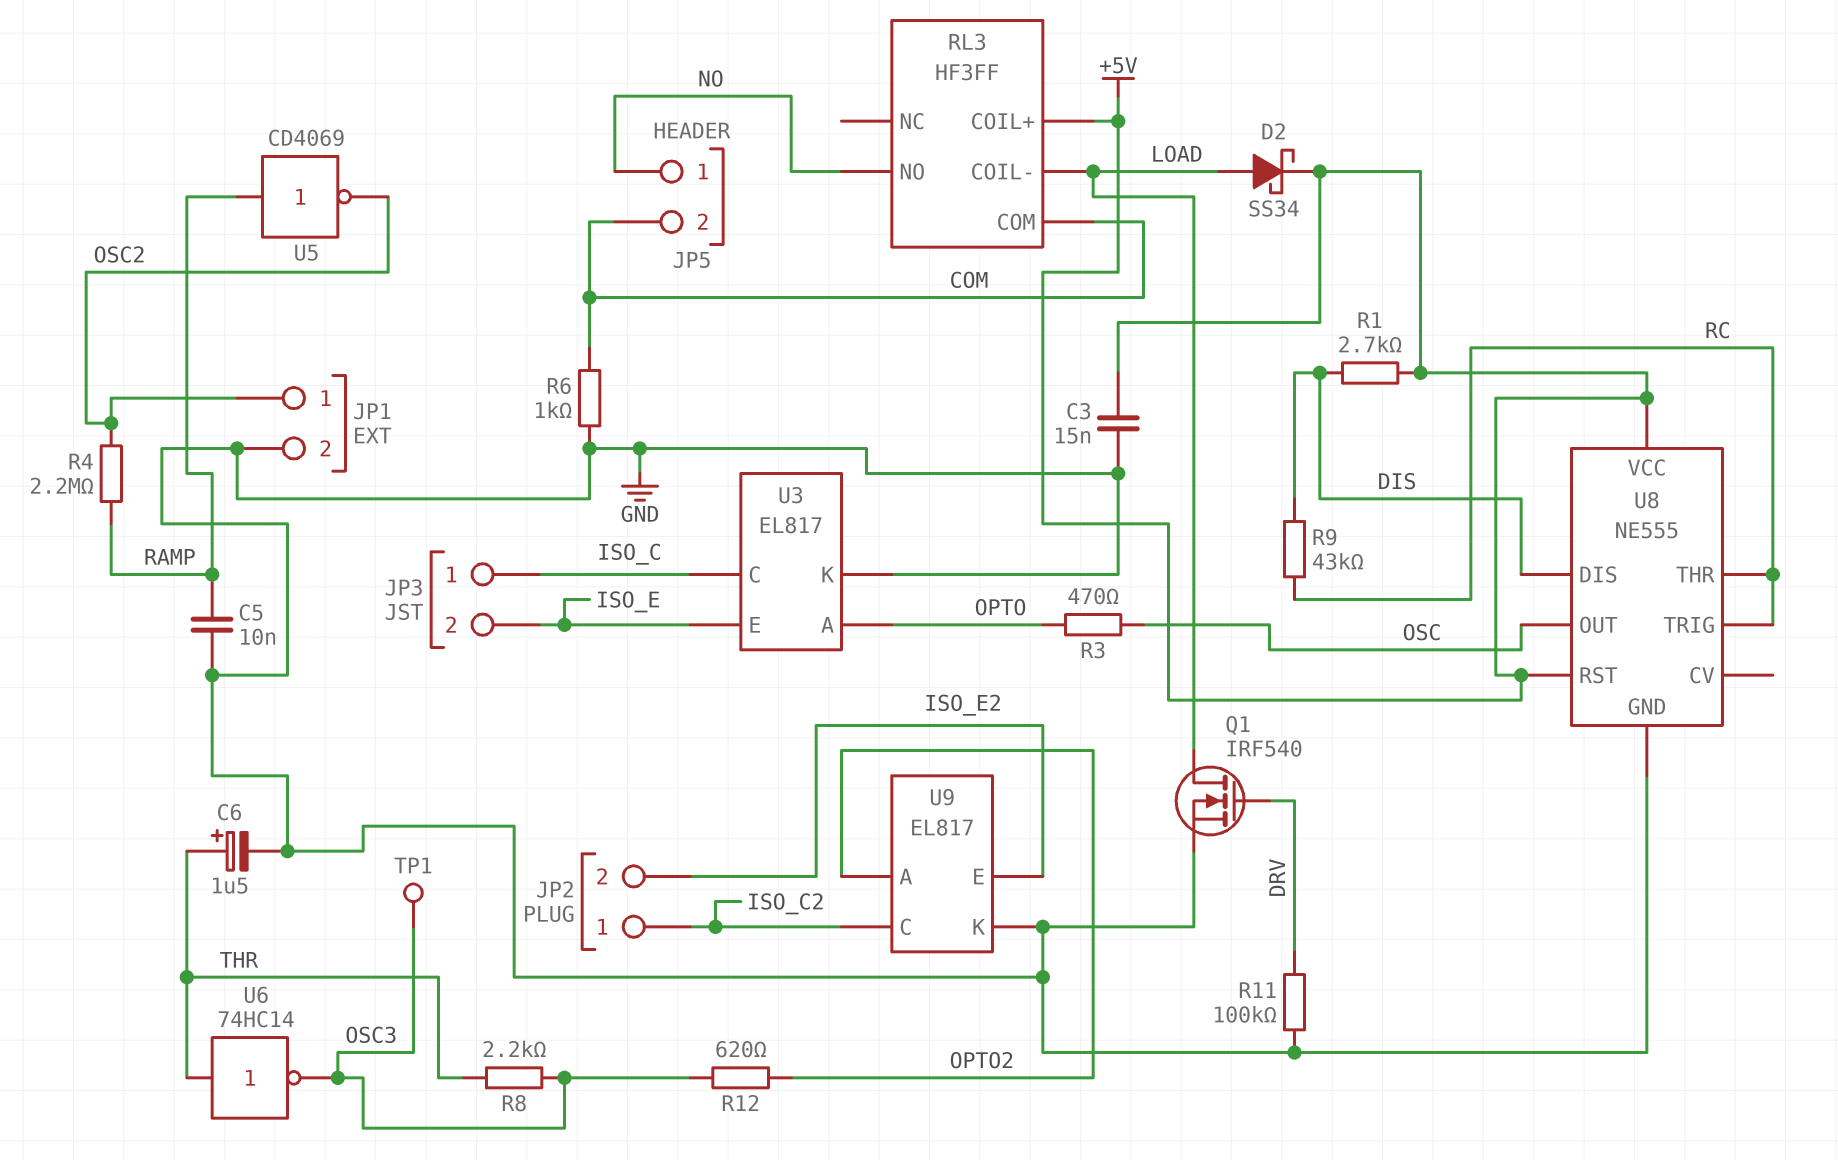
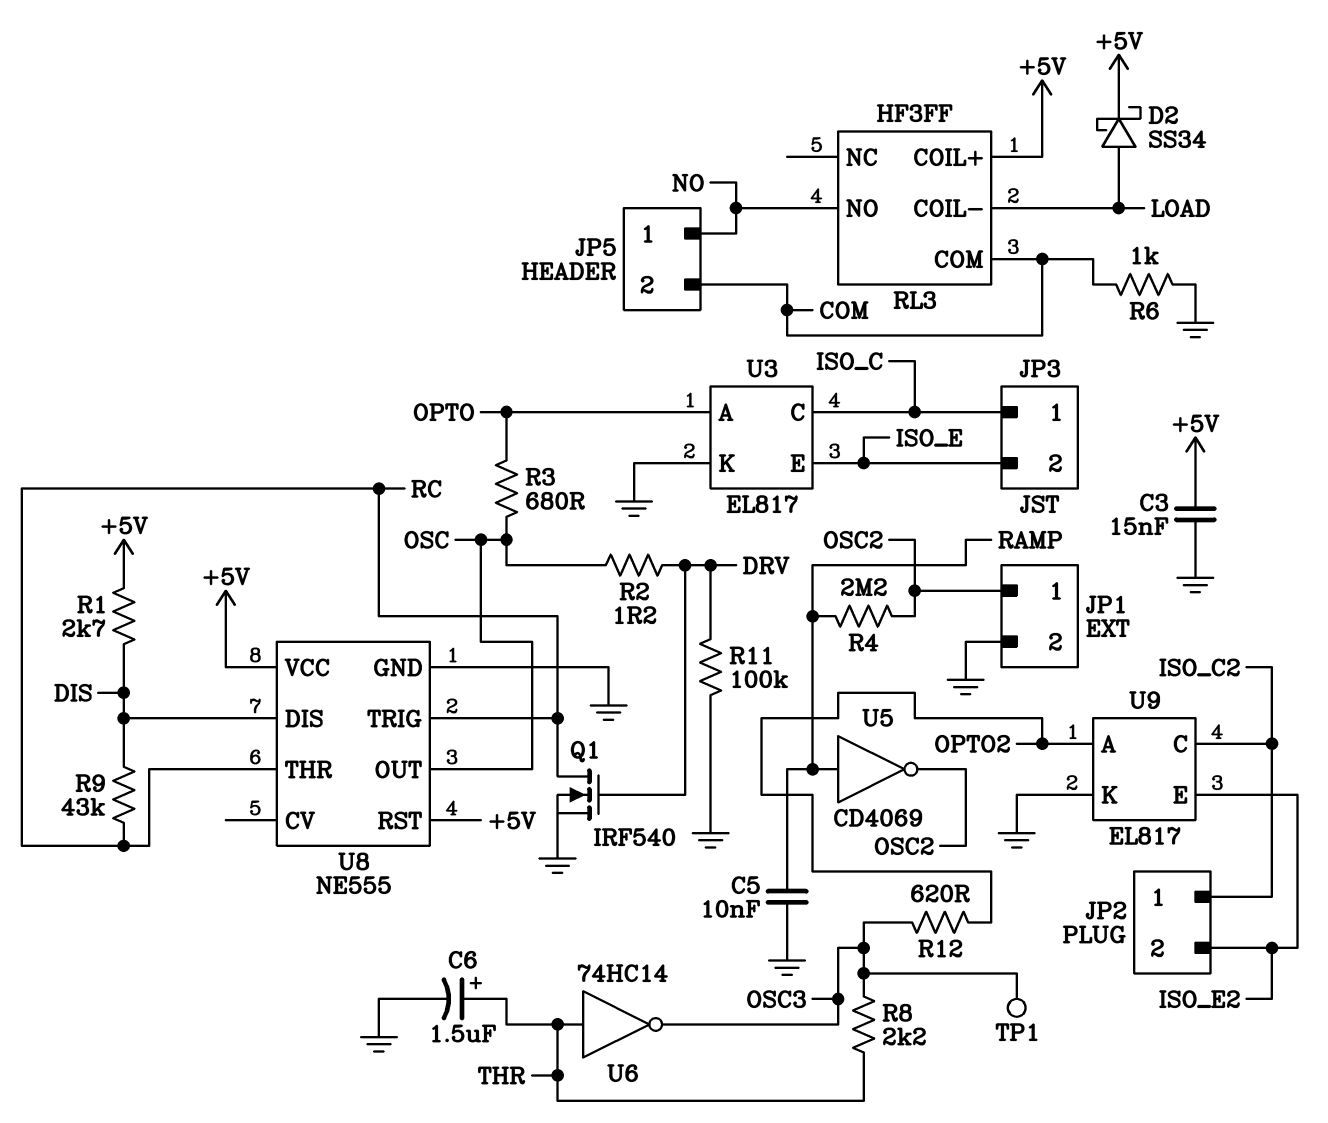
Q1: NMOS IRF540 (G DRV, D LOAD, S GND) -> NMOS IRF540 (G DRV, D RC, S GND)
R2: none -> 1.2 (DRV, OSC)
R3: 470 (OPTO, OSC) -> 680 (OPTO, OSC)

